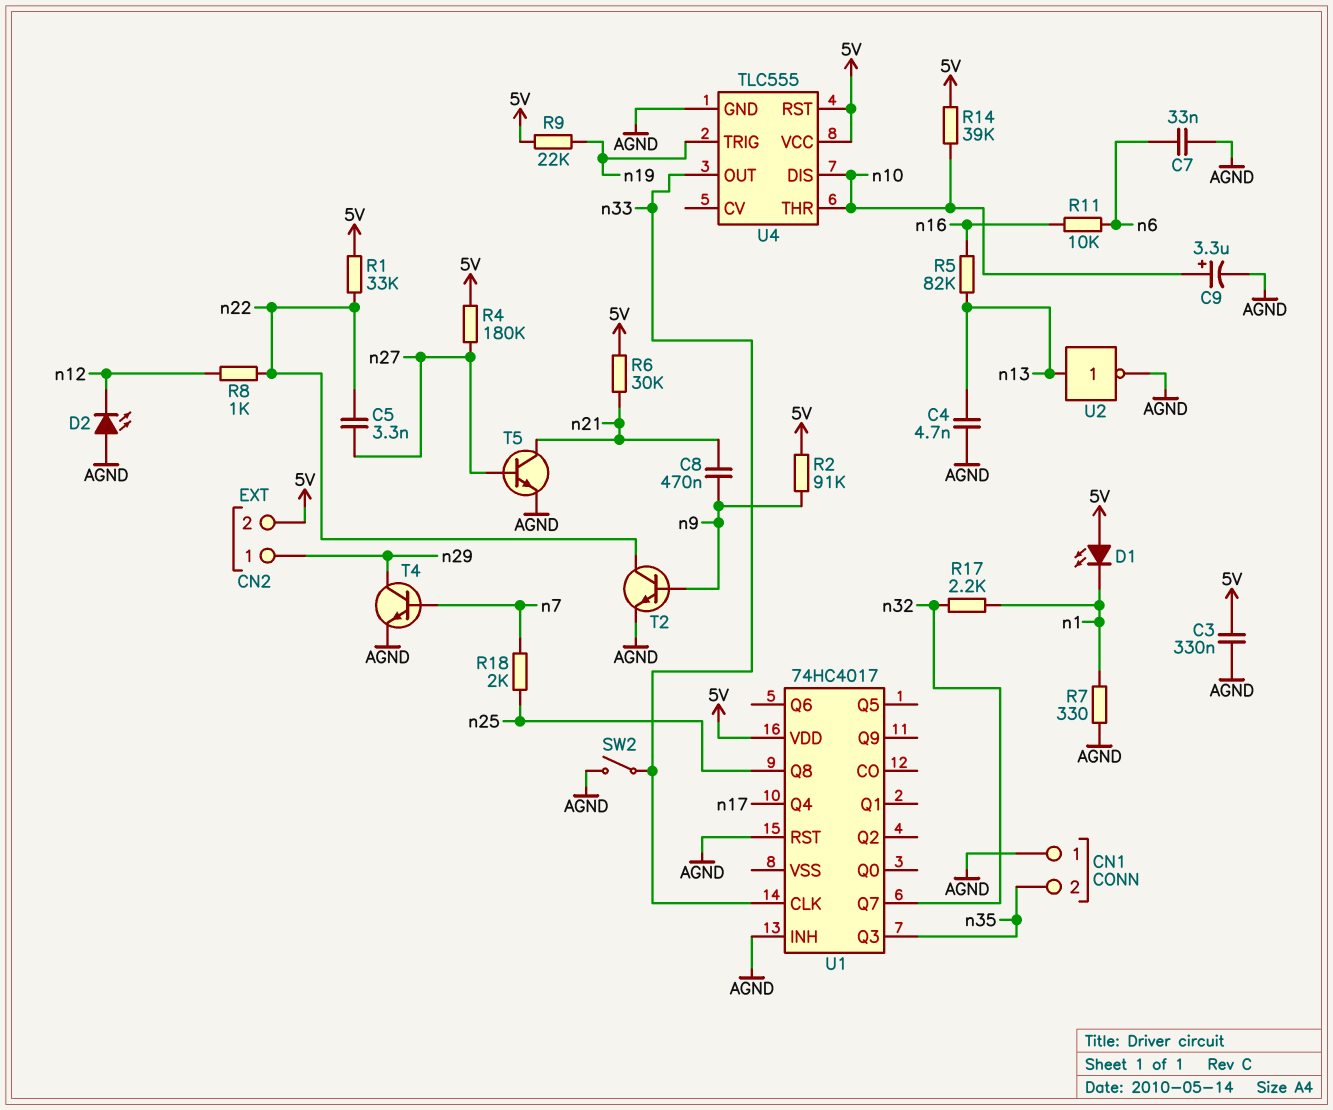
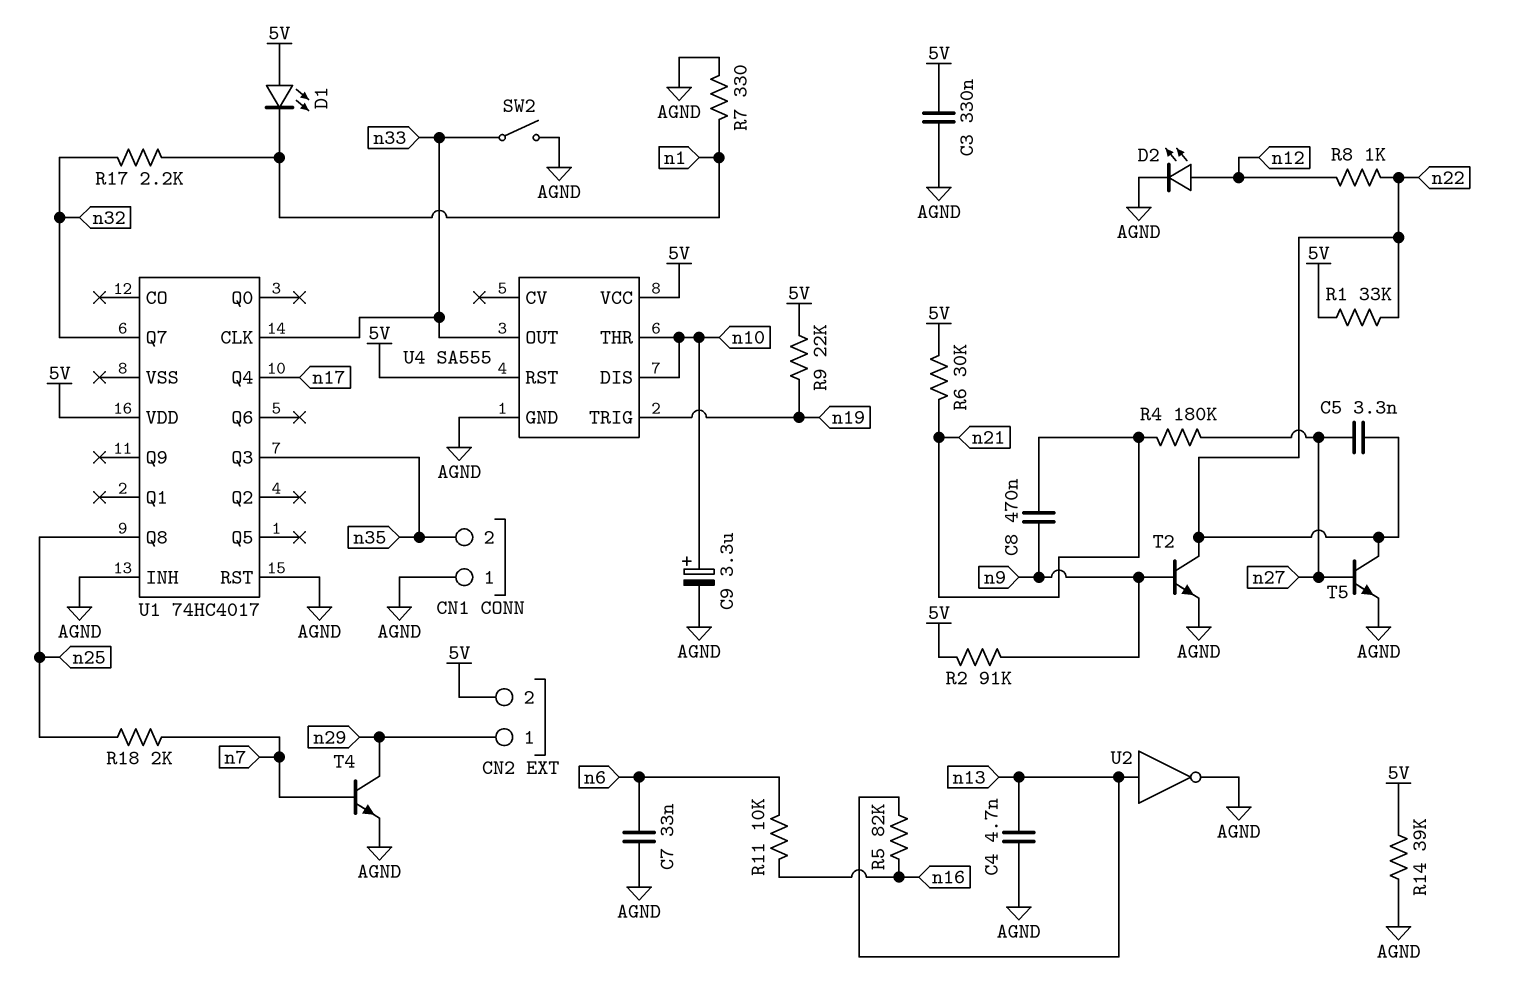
D2: LED (A AGND, K n12) -> LED (A n12, K AGND)
R4: 180k (5V, n27) -> 180k (n21, n27)
R14: 39k (5V, n10) -> 39k (5V, AGND)
T5: NPN (B n27, C n21, E AGND) -> NPN (B n27, C n22, E AGND)
U4: TLC555 -> SA555

